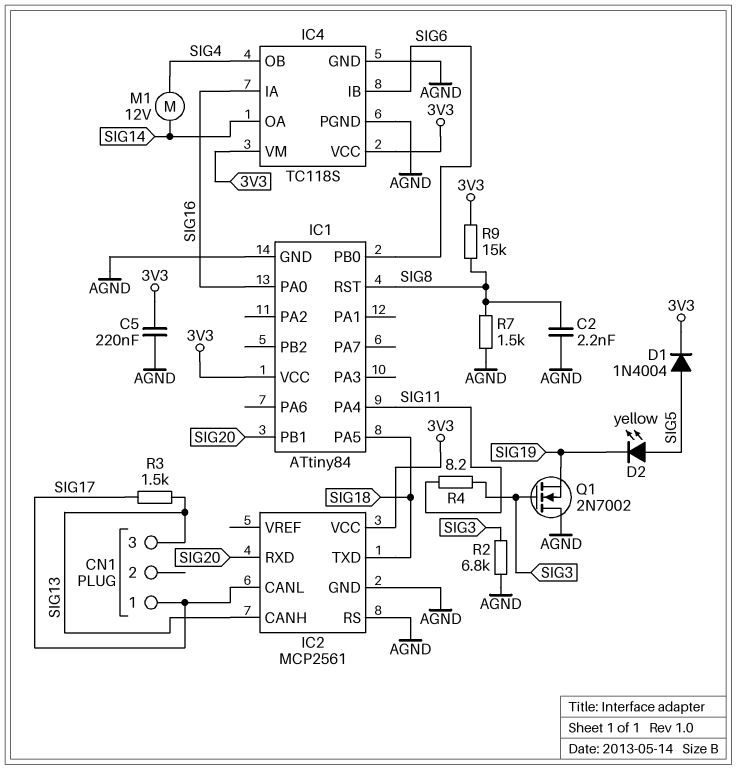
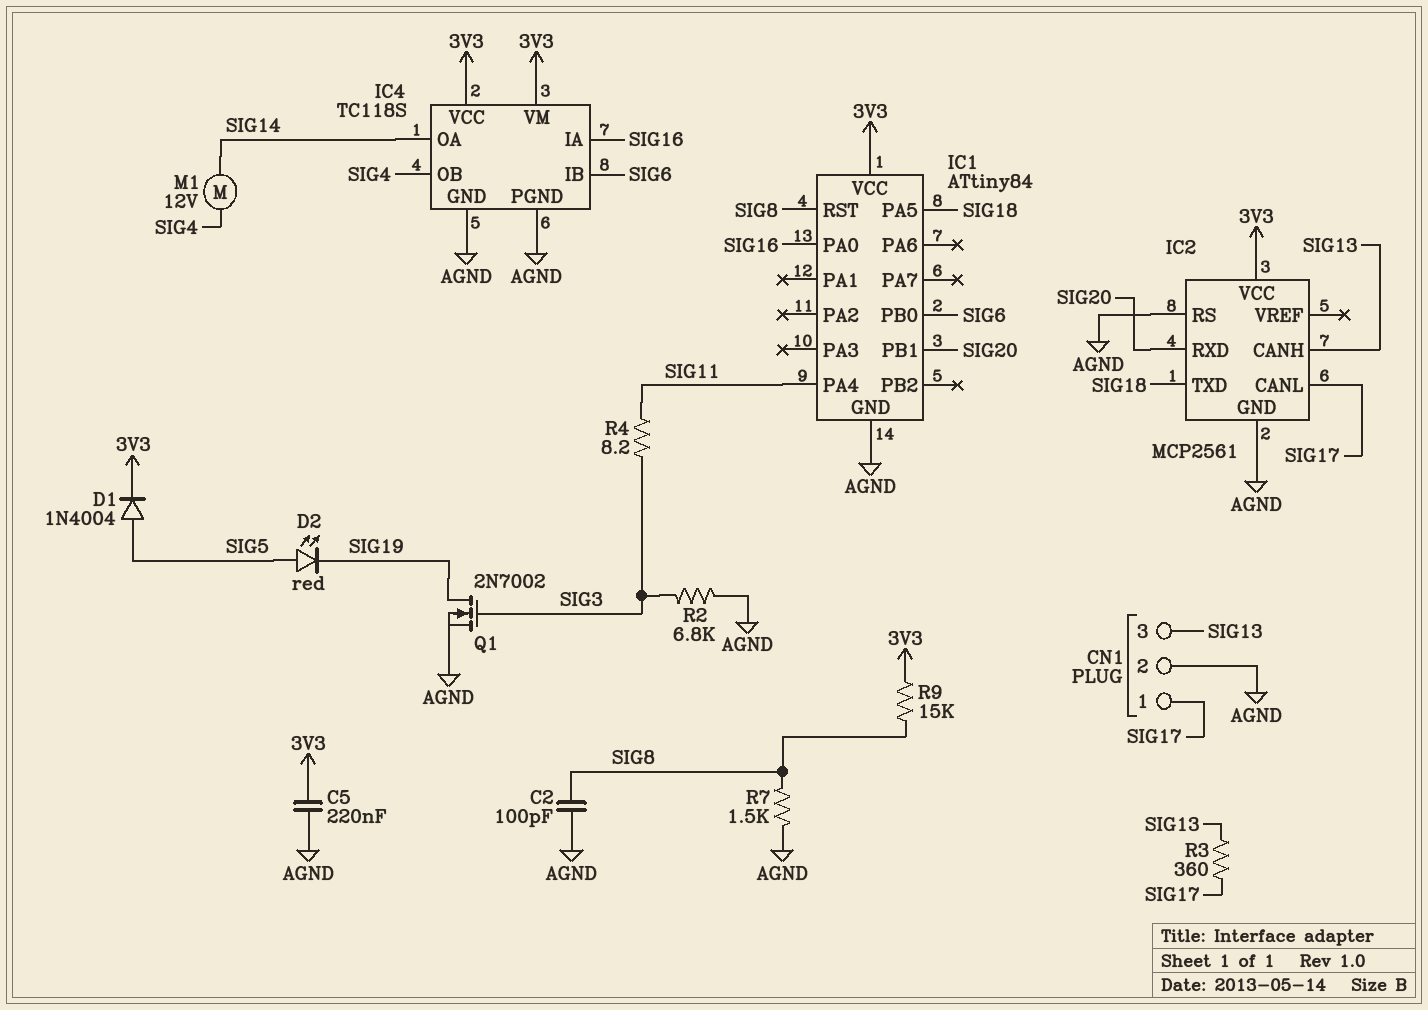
C2: 2.2nF (AGND, SIG8) -> 100pF (AGND, SIG8)
CN1 pin 2: none -> AGND
D2: LED yellow (A SIG5, K SIG19) -> LED red (A SIG5, K SIG19)
Q1: NMOS 2N7002 (G SIG3, D AGND, S SIG19) -> NMOS 2N7002 (G SIG3, D SIG19, S AGND)
R3: 1.5k (SIG13, SIG17) -> 360 (SIG13, SIG17)

